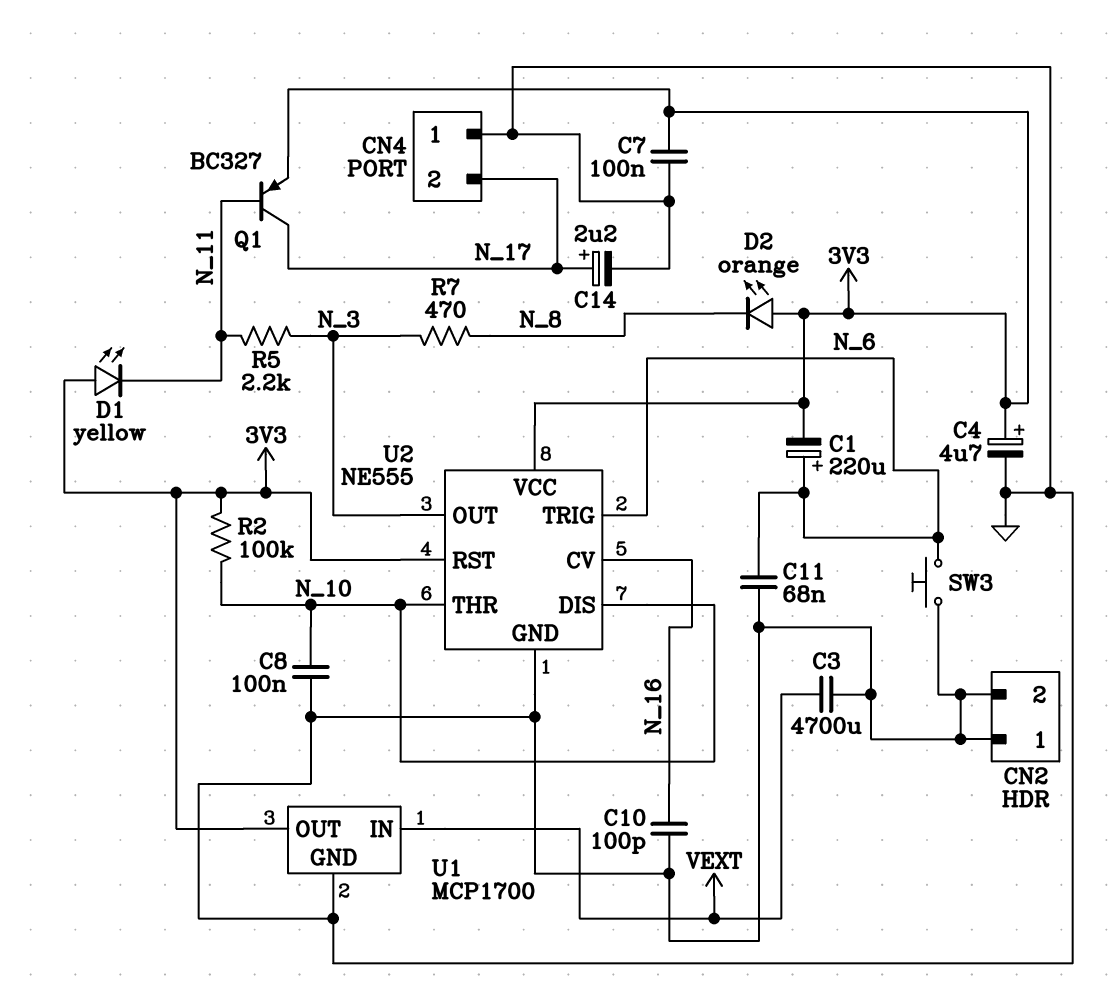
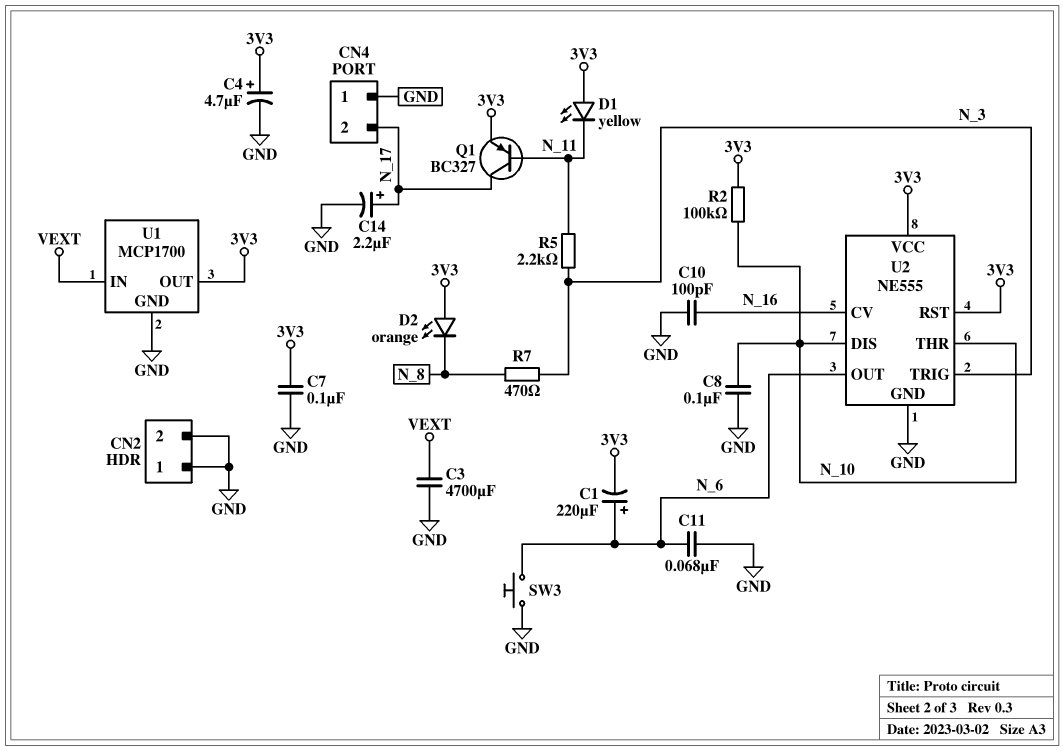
U2 pin OUT: N_3 -> N_6
U2 pin TRIG: N_6 -> N_3

